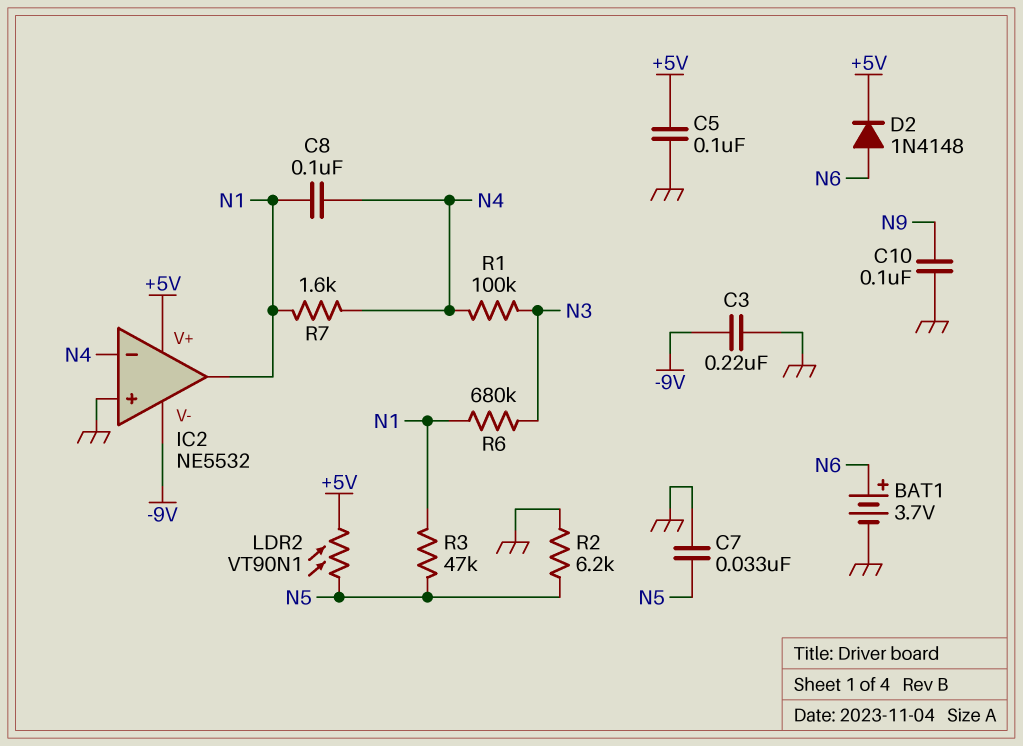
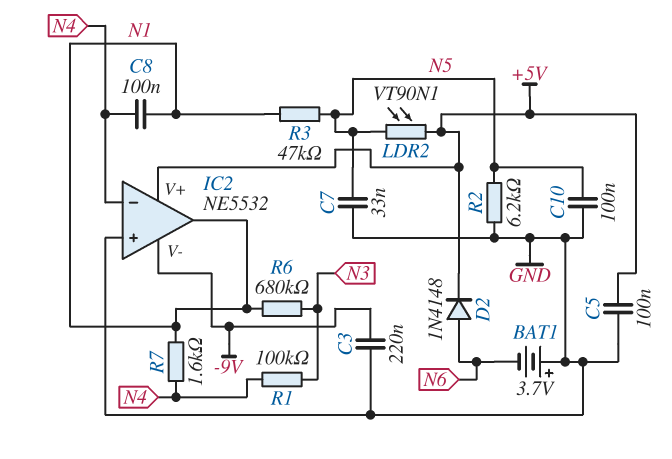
BAT1: 3.7V (plus N6, minus GND) -> 3.7V (plus GND, minus N6)
C10: 100nF (GND, N9) -> 100nF (GND, N5)

